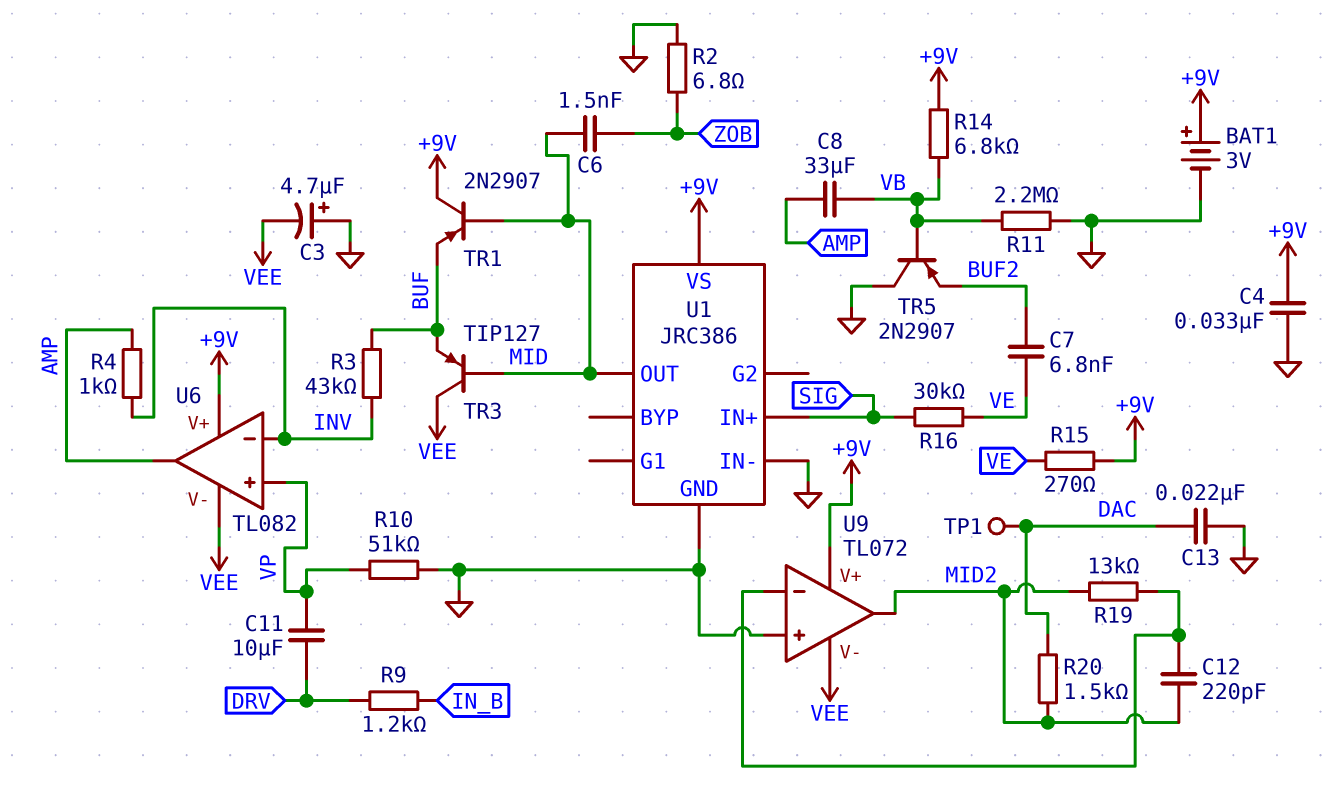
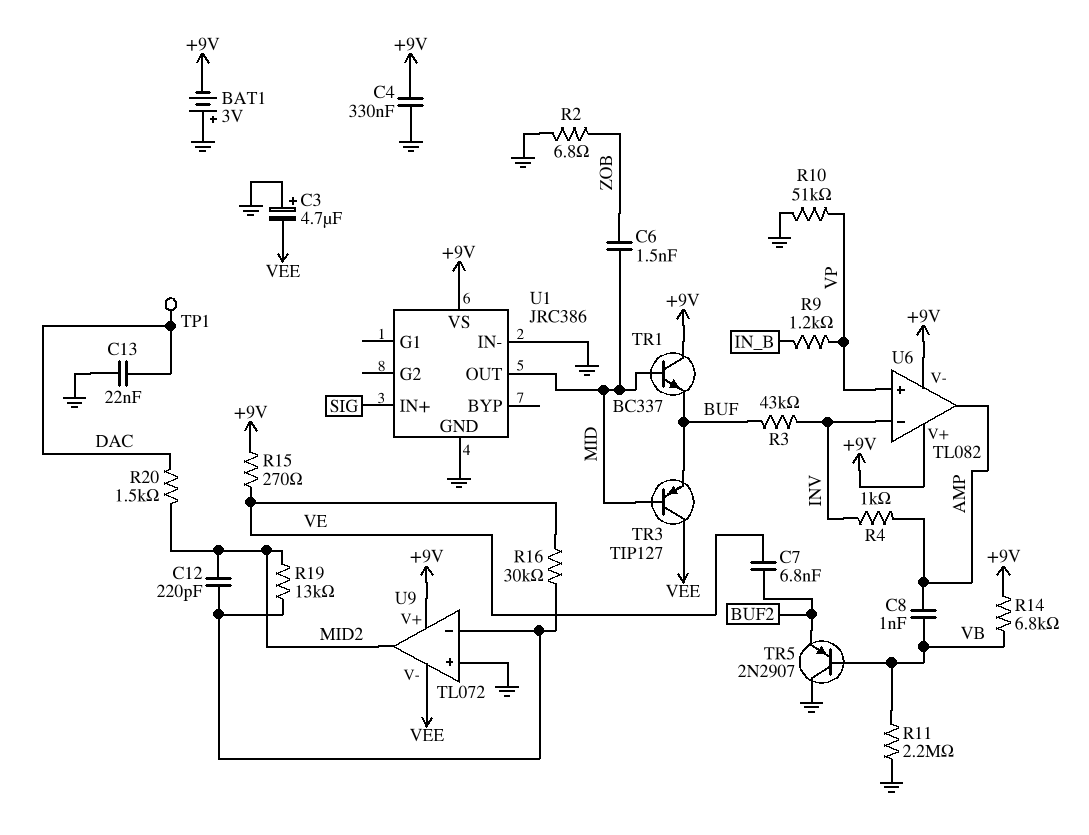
BAT1: 3V (plus +9V, minus GND) -> 3V (plus GND, minus +9V)
C4: 33nF (+9V, GND) -> 330nF (+9V, GND)
C8: 33uF (AMP, VB) -> 1nF (AMP, VB)
C11: 10uF (DRV, VP) -> none
R9: 1.2k (DRV, IN_B) -> 1.2k (IN_B, VP)
R16: 30k (SIG, VE) -> 30k (U9/in-, VE)
TR1: PNP 2N2907 (B MID, C +9V, E BUF) -> NPN BC337 (B MID, C +9V, E BUF)
U6 pin V-: VEE -> +9V

